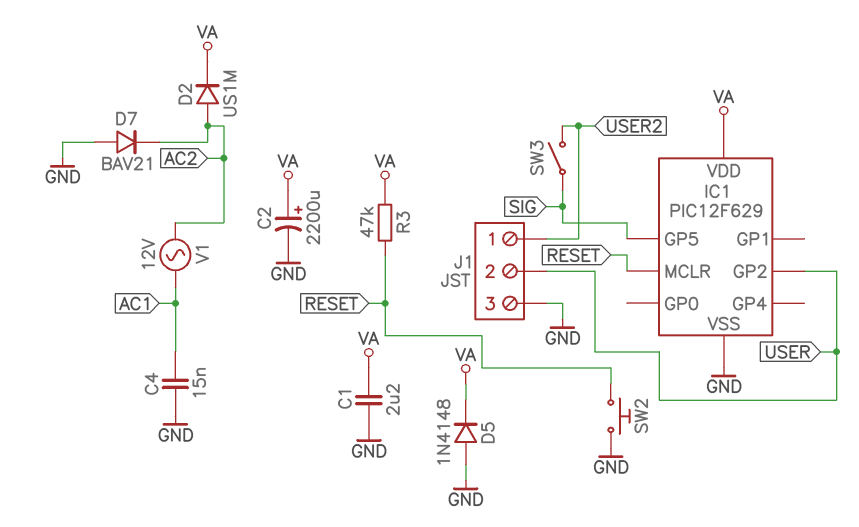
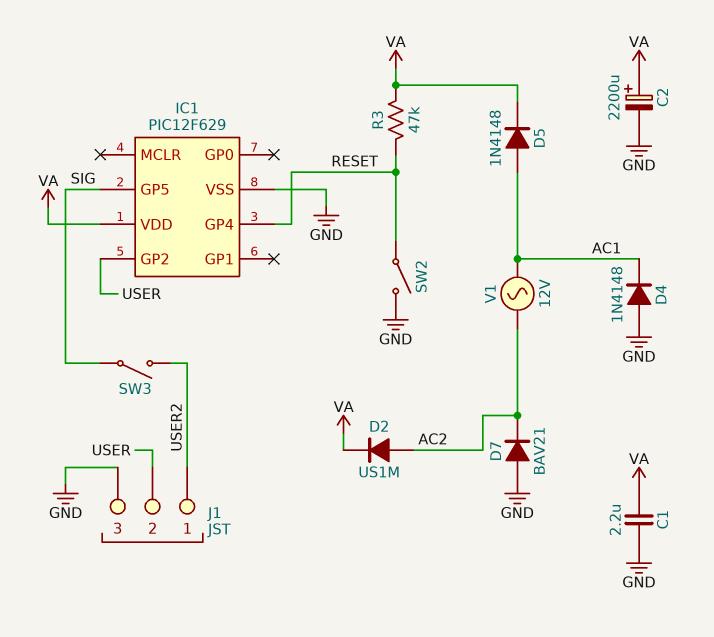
C4: 15nF (AC1, GND) -> none
D4: none -> diode 1N4148 (A GND, K AC1)
D5: diode 1N4148 (A GND, K VA) -> diode 1N4148 (A AC1, K VA)
IC1 pin GP4: none -> RESET
IC1 pin MCLR: RESET -> none
SW2: button (GND, RESET) -> switch (GND, RESET)

